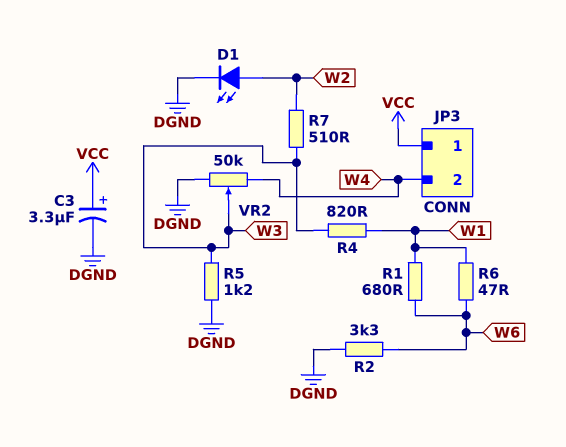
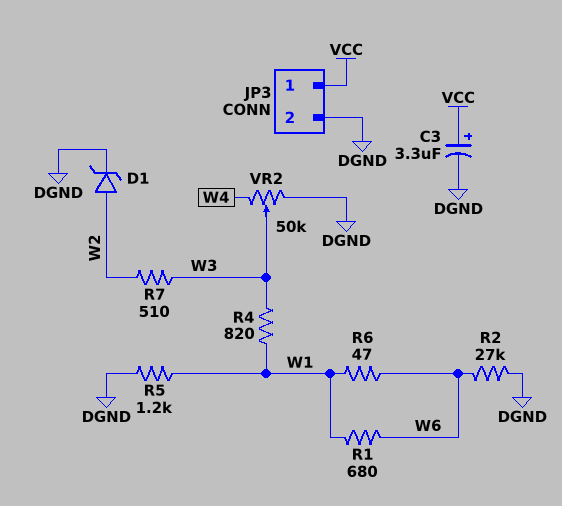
D1: LED (A W2, K DGND) -> zener (A W2, K DGND)
JP3 pin 2: W4 -> DGND
R2: 3.3k (DGND, W6) -> 27k (DGND, W6)
R5: 1.2k (DGND, W3) -> 1.2k (DGND, W1)

